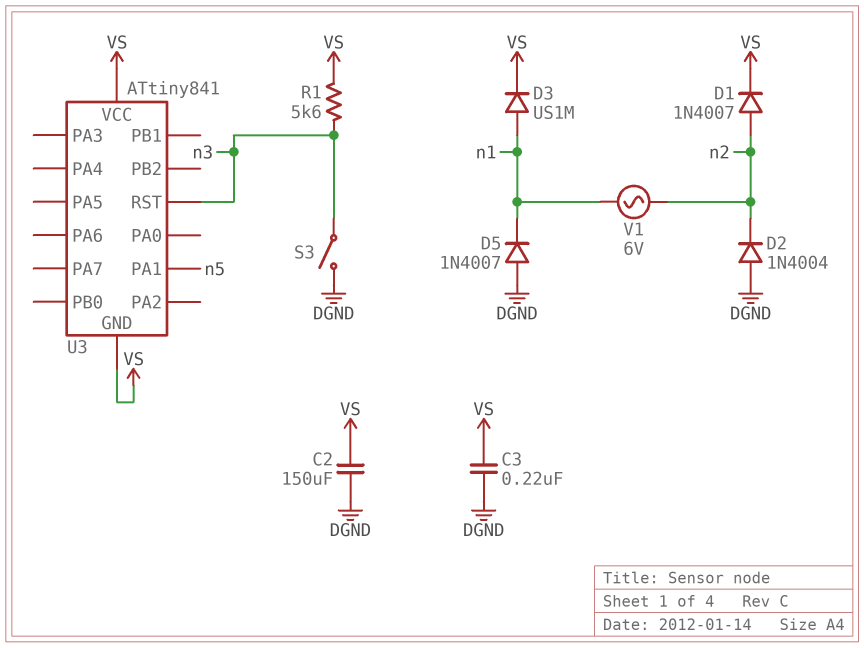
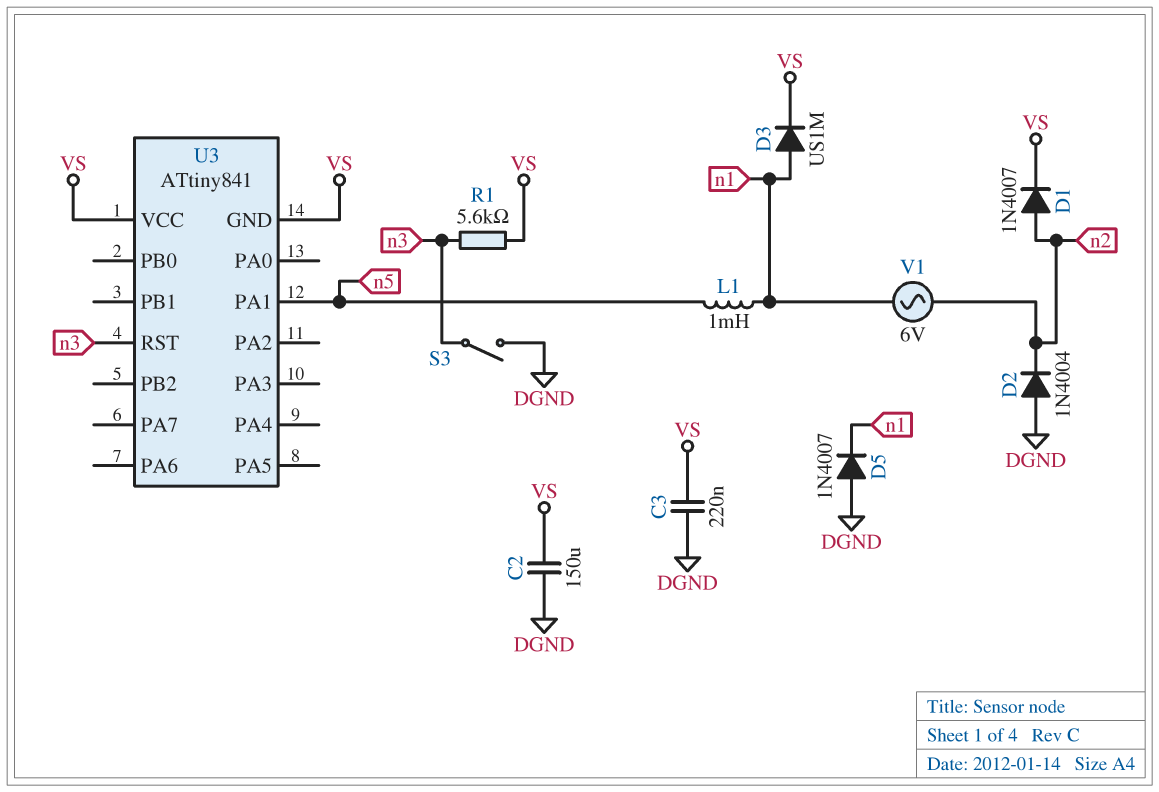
L1: none -> 1mH (n1, n5)

